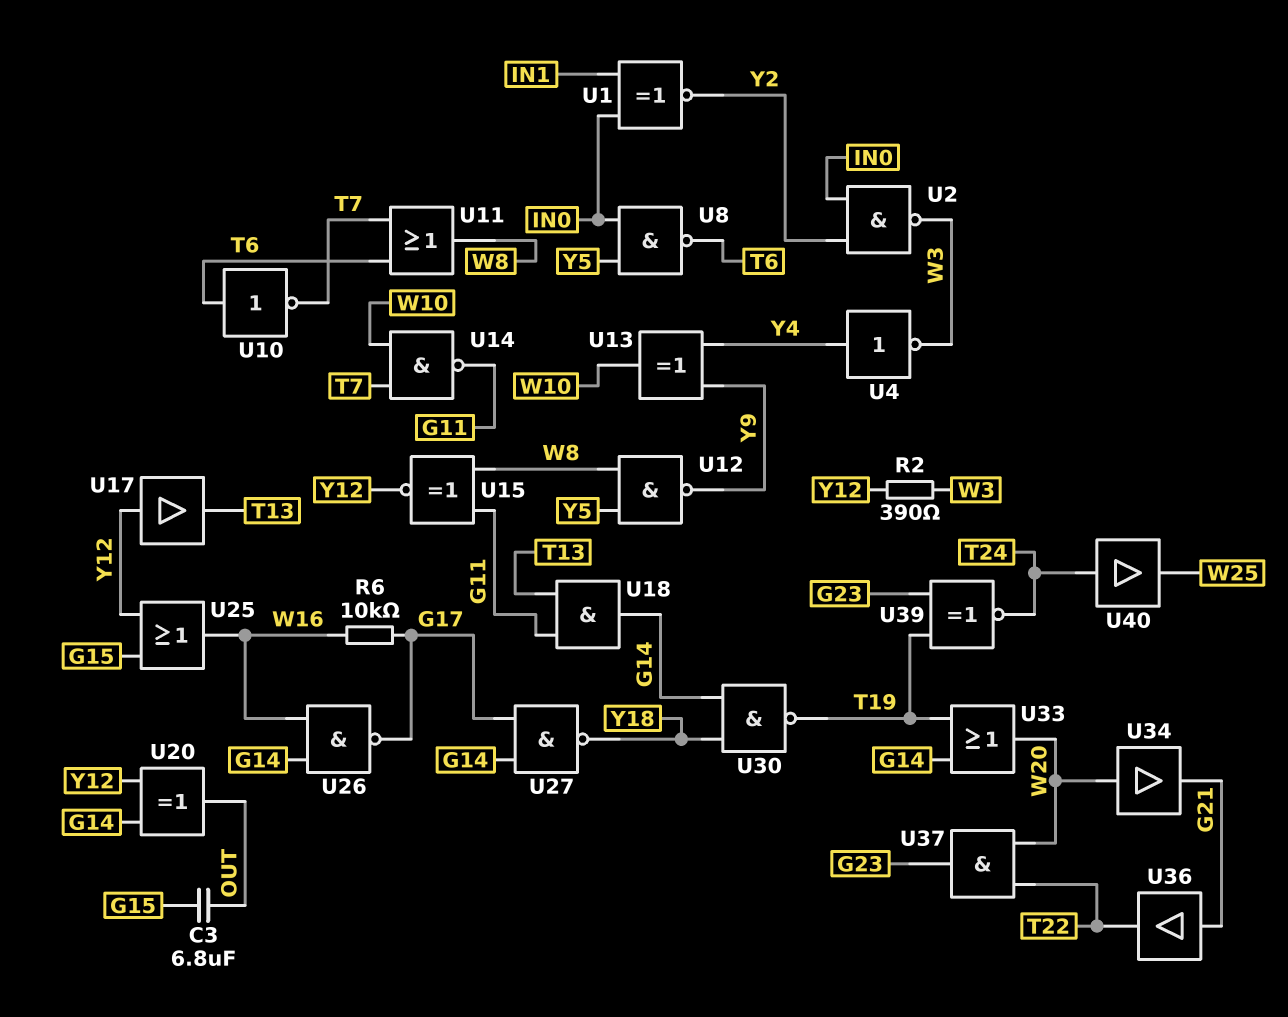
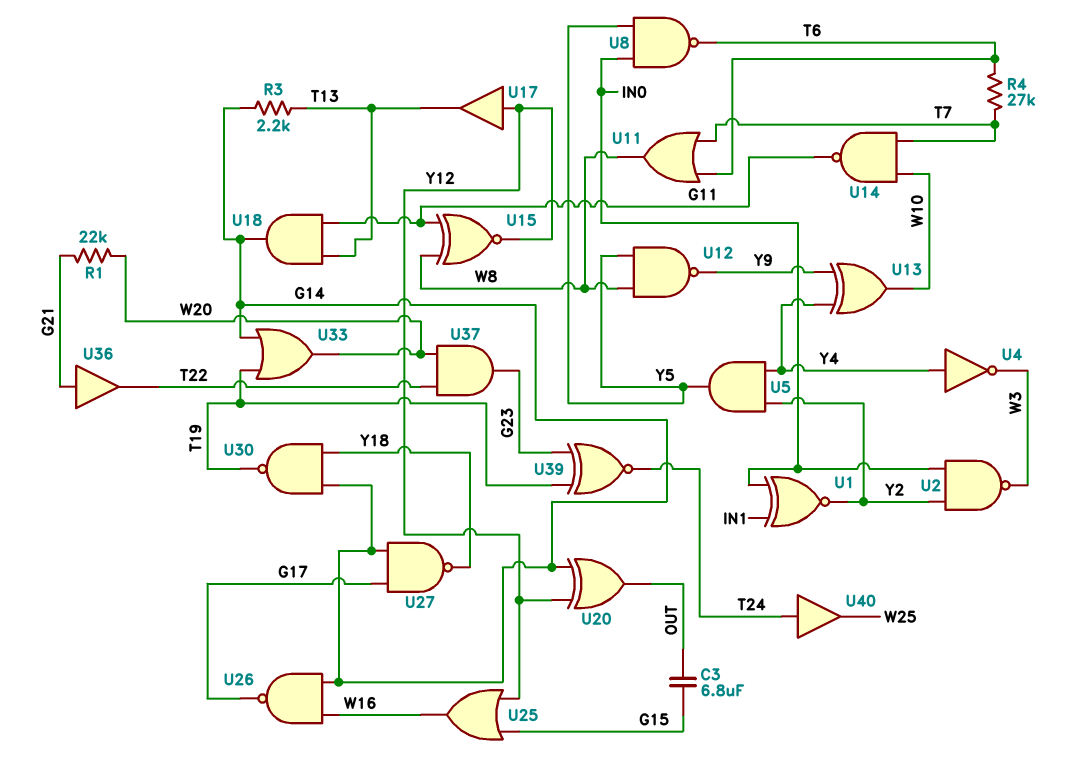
R1: none -> 22k (G21, W20)
R2: 390 (W3, Y12) -> none
R3: none -> 2.2k (G14, T13)
R4: none -> 27k (T6, T7)
R6: 10k (G17, W16) -> none
U5: none -> AND (in Y2, in Y4, out Y5)
U10: NOT (in T6, out T7) -> none
U34: buffer (in W20, out G21) -> none

